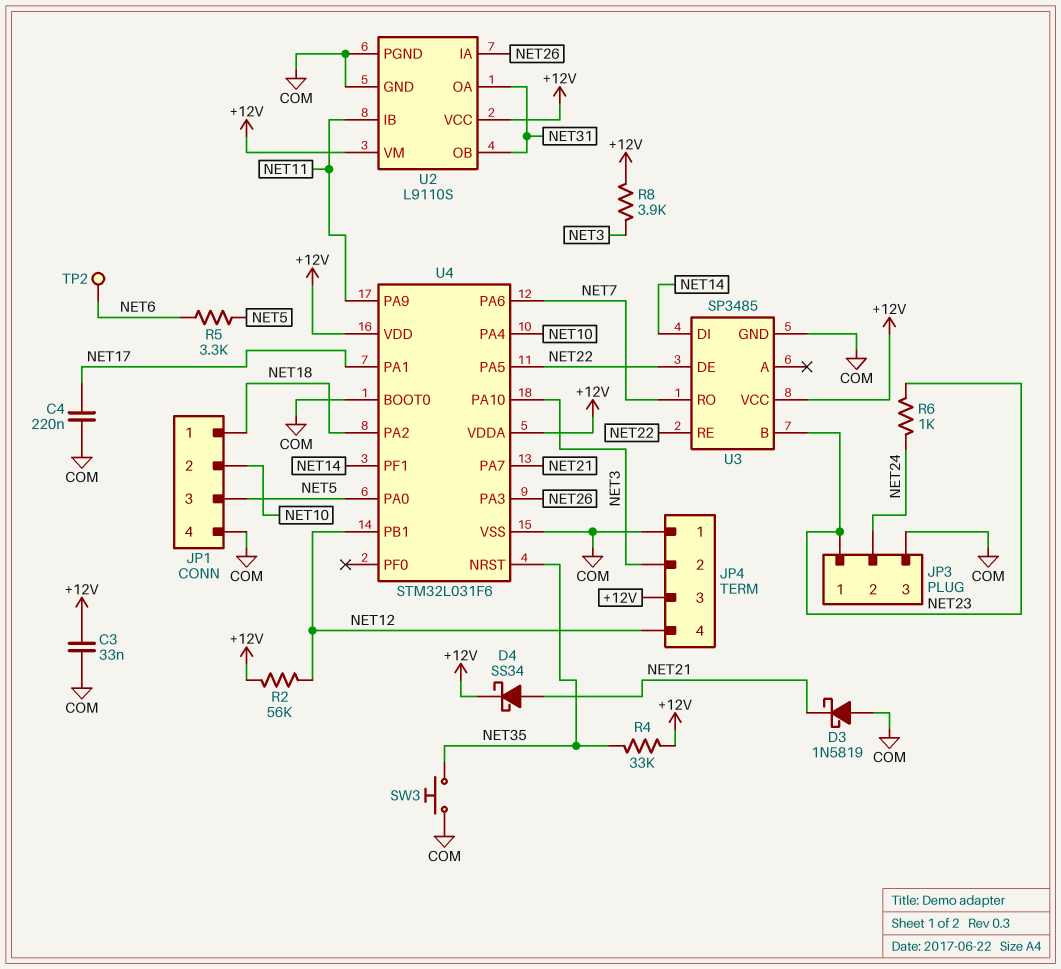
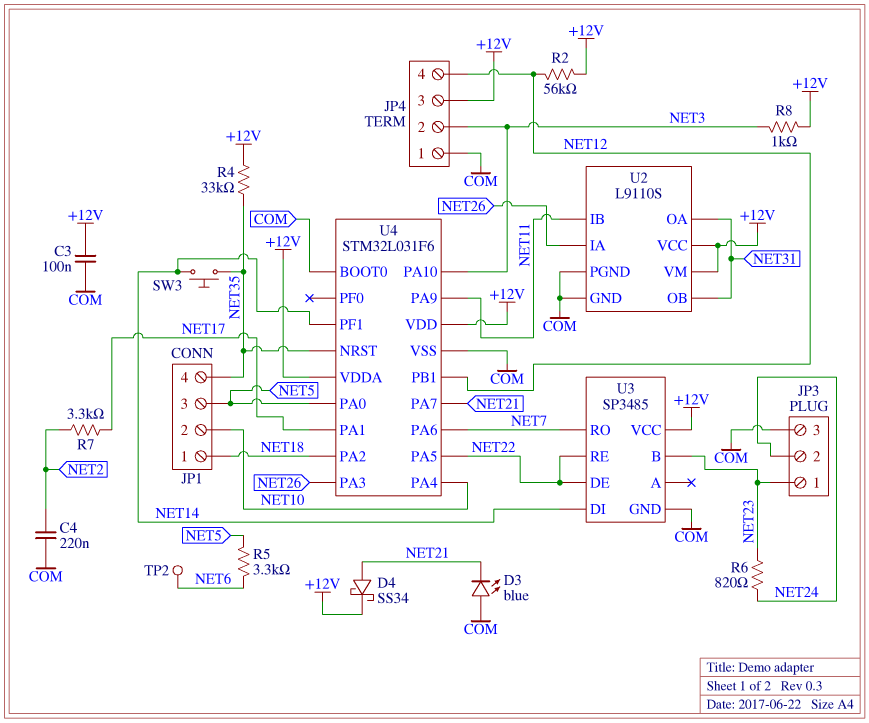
C3: 33nF (+12V, COM) -> 100nF (+12V, COM)
C4: 220nF (COM, NET17) -> 220nF (COM, NET2)
D3: schottky 1N5819 (A COM, K NET21) -> LED blue (A COM, K NET21)
JP1 pin 4: COM -> NET35
R6: 1k (NET23, NET24) -> 820 (NET23, NET24)
R7: none -> 3.3k (NET2, NET17)
R8: 3.9k (+12V, NET3) -> 1k (+12V, NET3)
SW3: button (COM, NET35) -> button (NET14, NET35)

